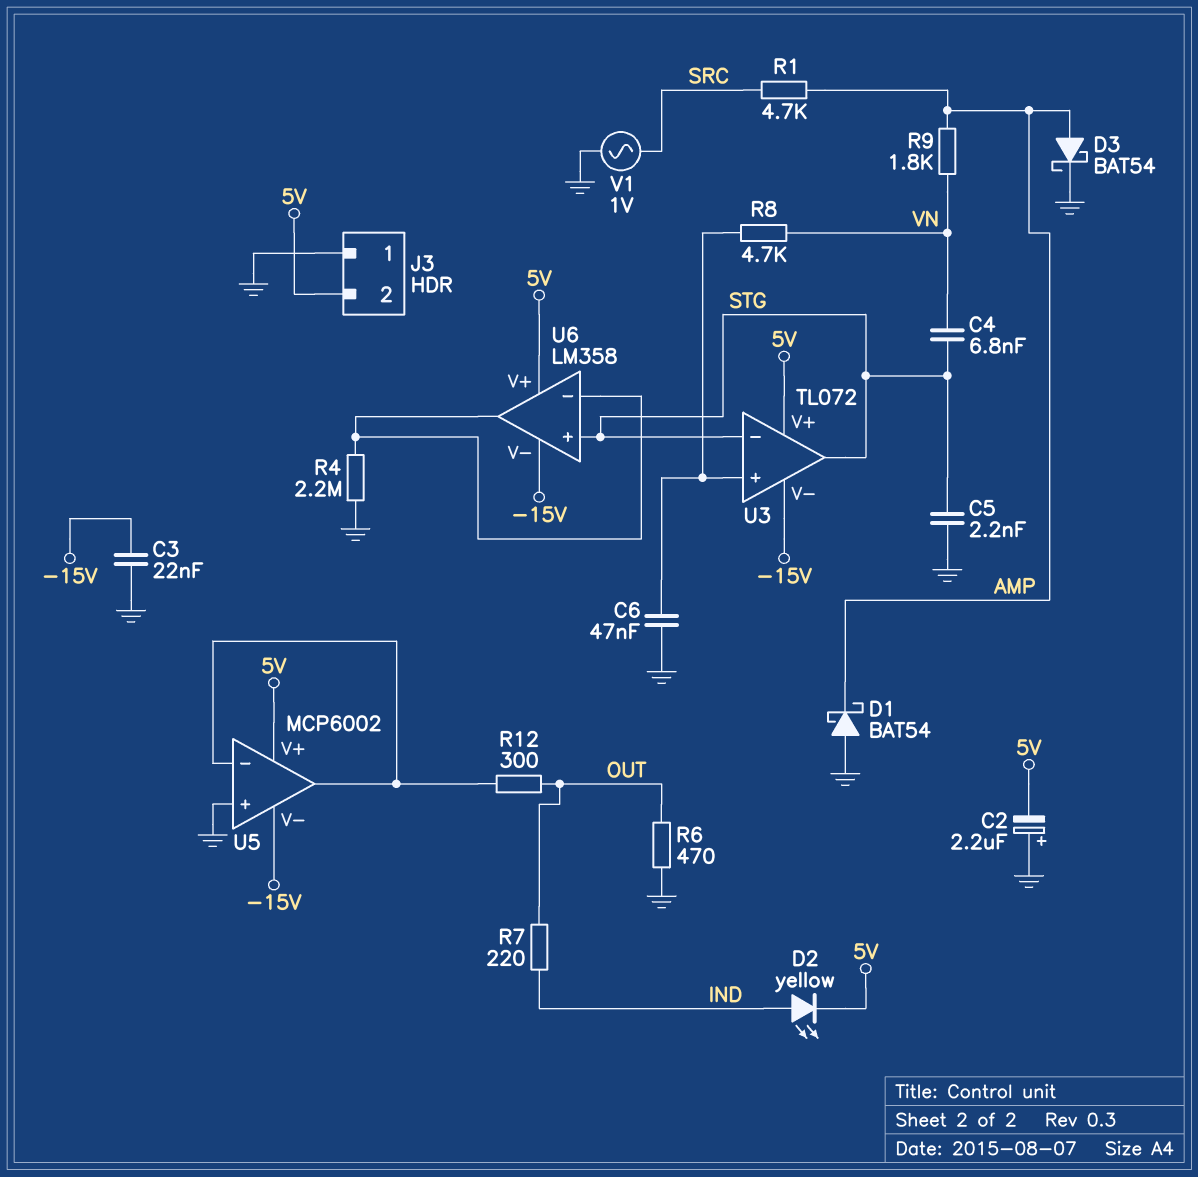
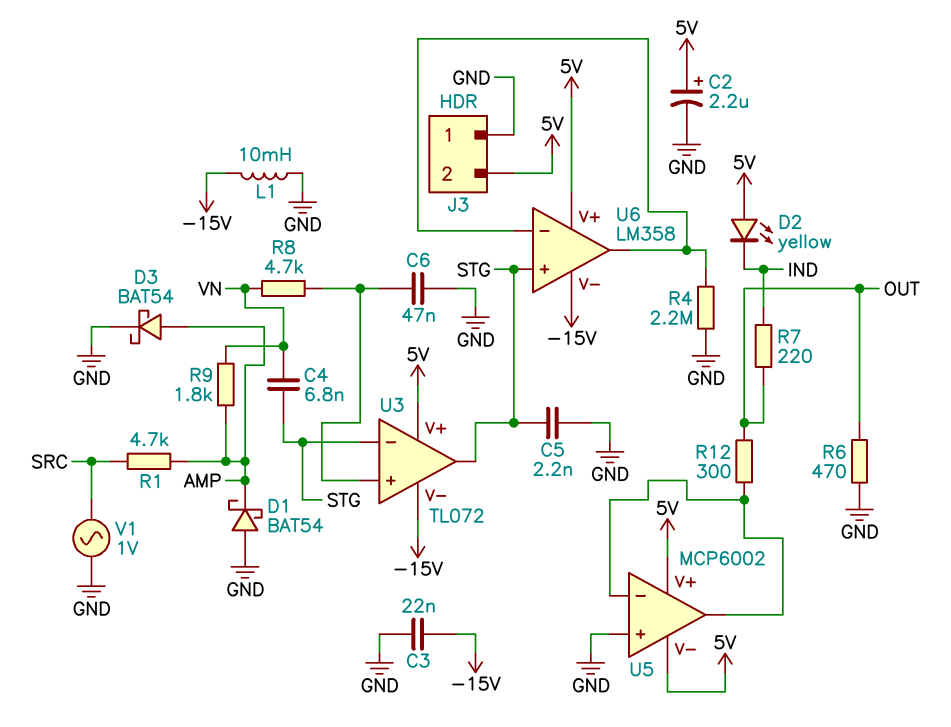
C2: 2.2uF (plus GND, minus 5V) -> 2.2uF (plus 5V, minus GND)
D2: LED yellow (A IND, K 5V) -> LED yellow (A 5V, K IND)
L1: none -> 10mH (-15V, GND)
U5 pin V-: -15V -> 5V

